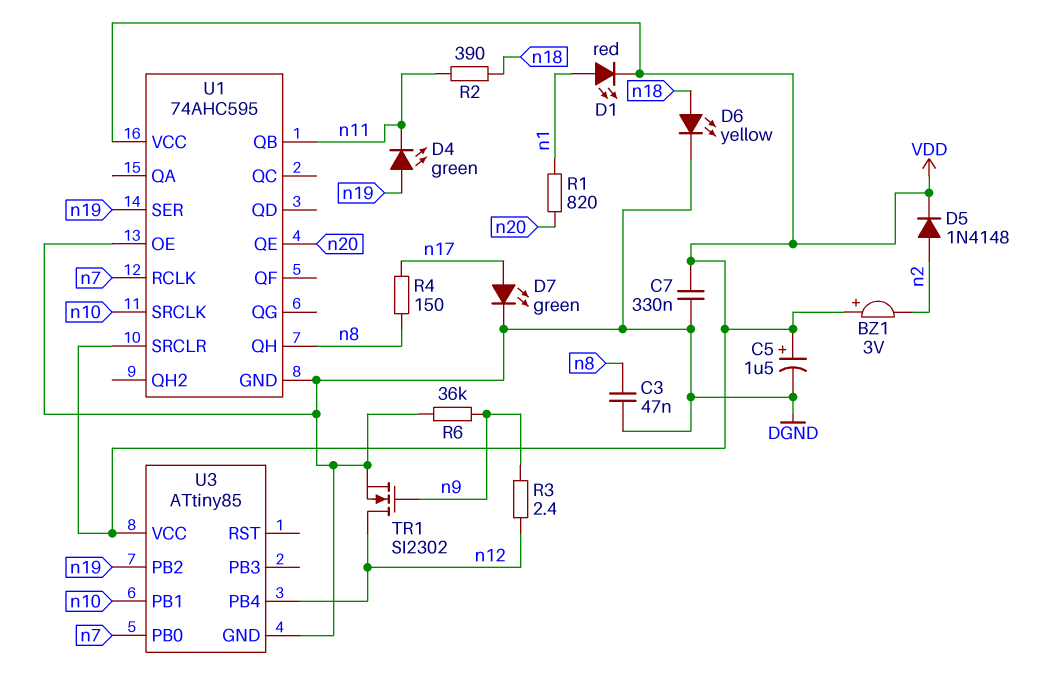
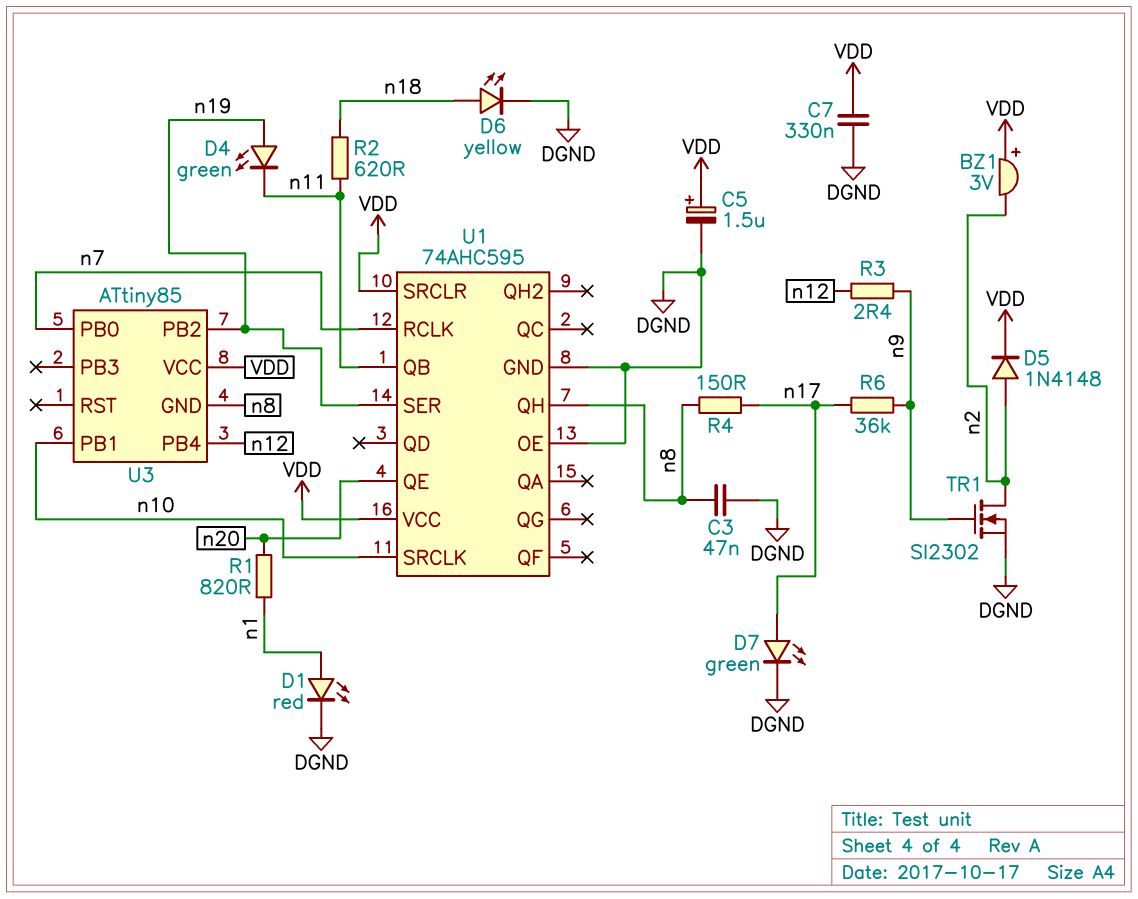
D1: LED red (A n1, K VDD) -> LED red (A n1, K DGND)
R2: 390 (n11, n18) -> 620 (n11, n18)
R6: 36k (DGND, n9) -> 36k (n9, n17)
TR1: NMOS SI2302 (G n9, D n12, S DGND) -> NMOS SI2302 (G n9, D n2, S DGND)
U3 pin GND: DGND -> n8

